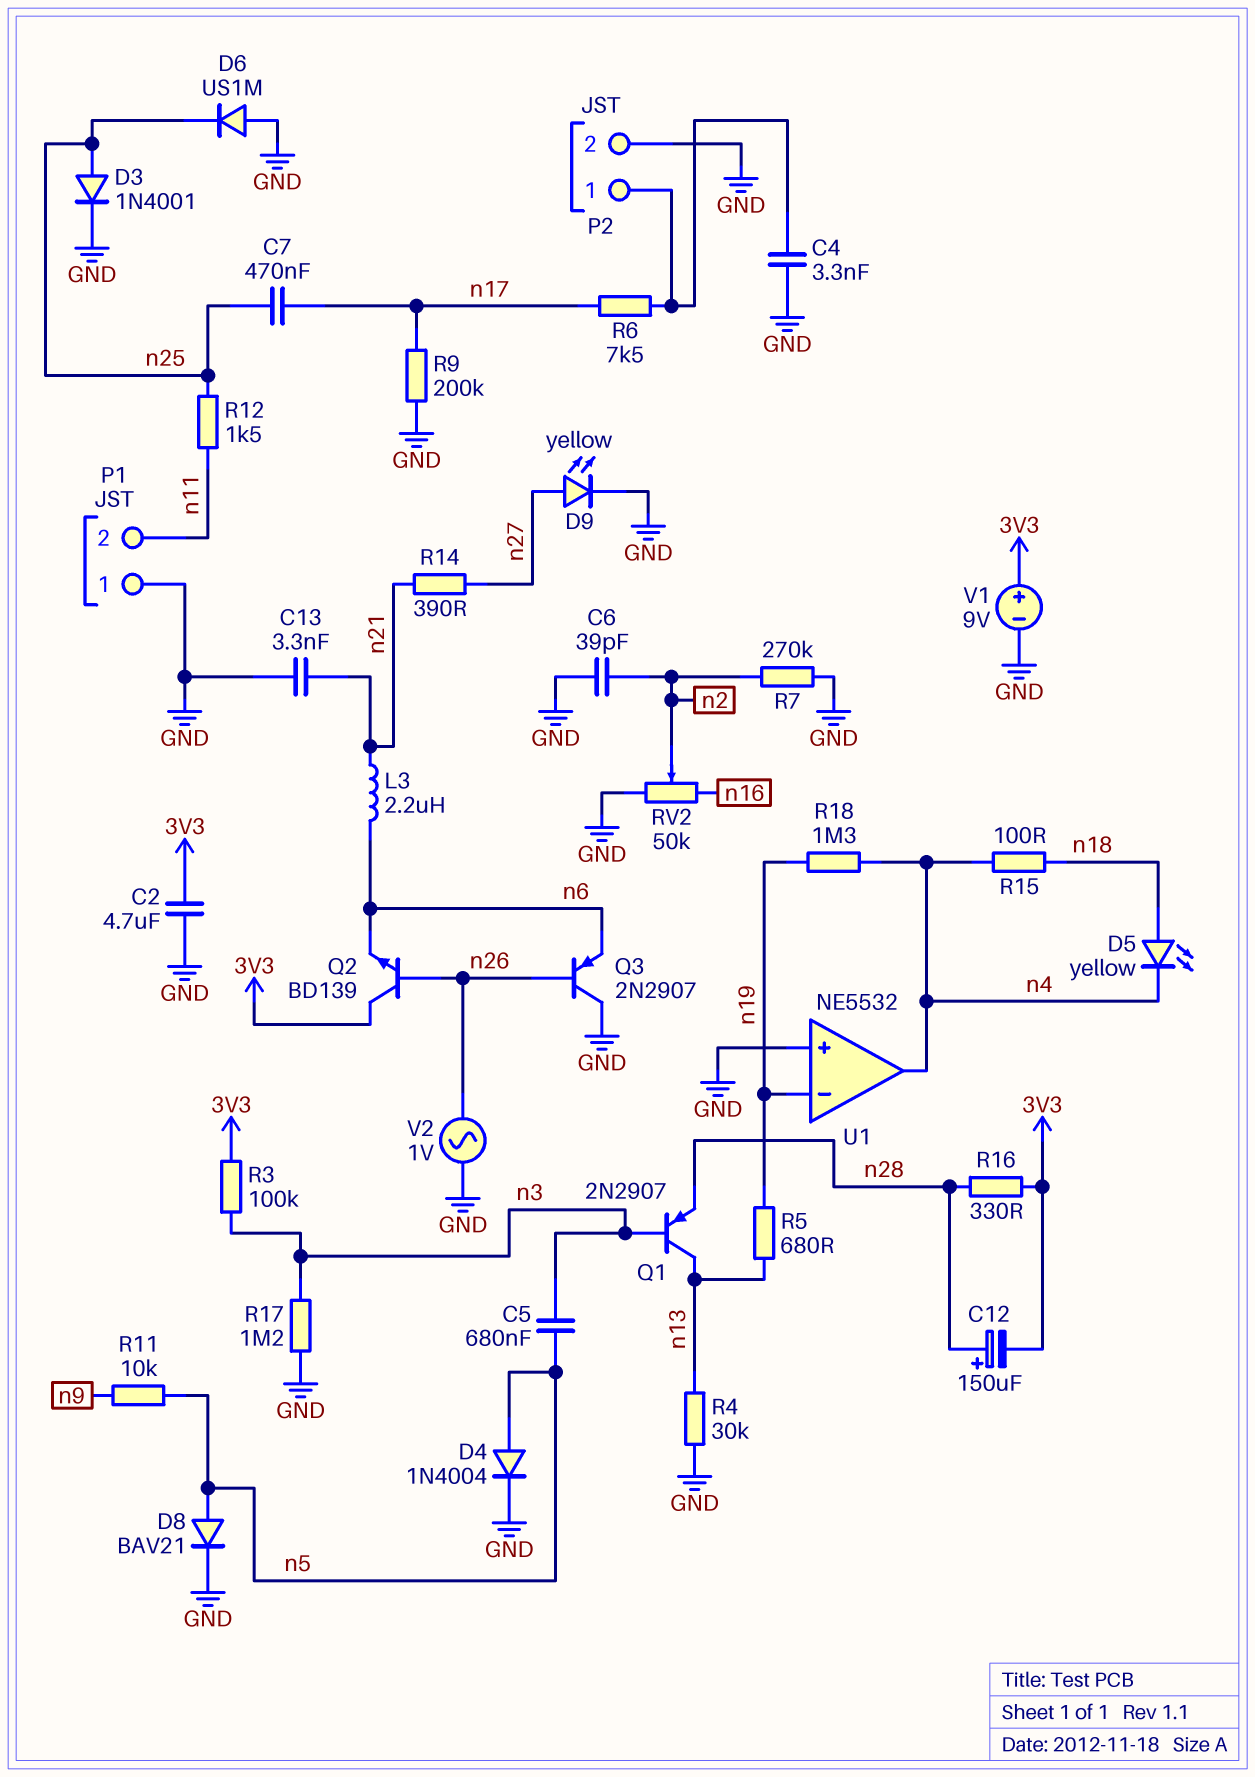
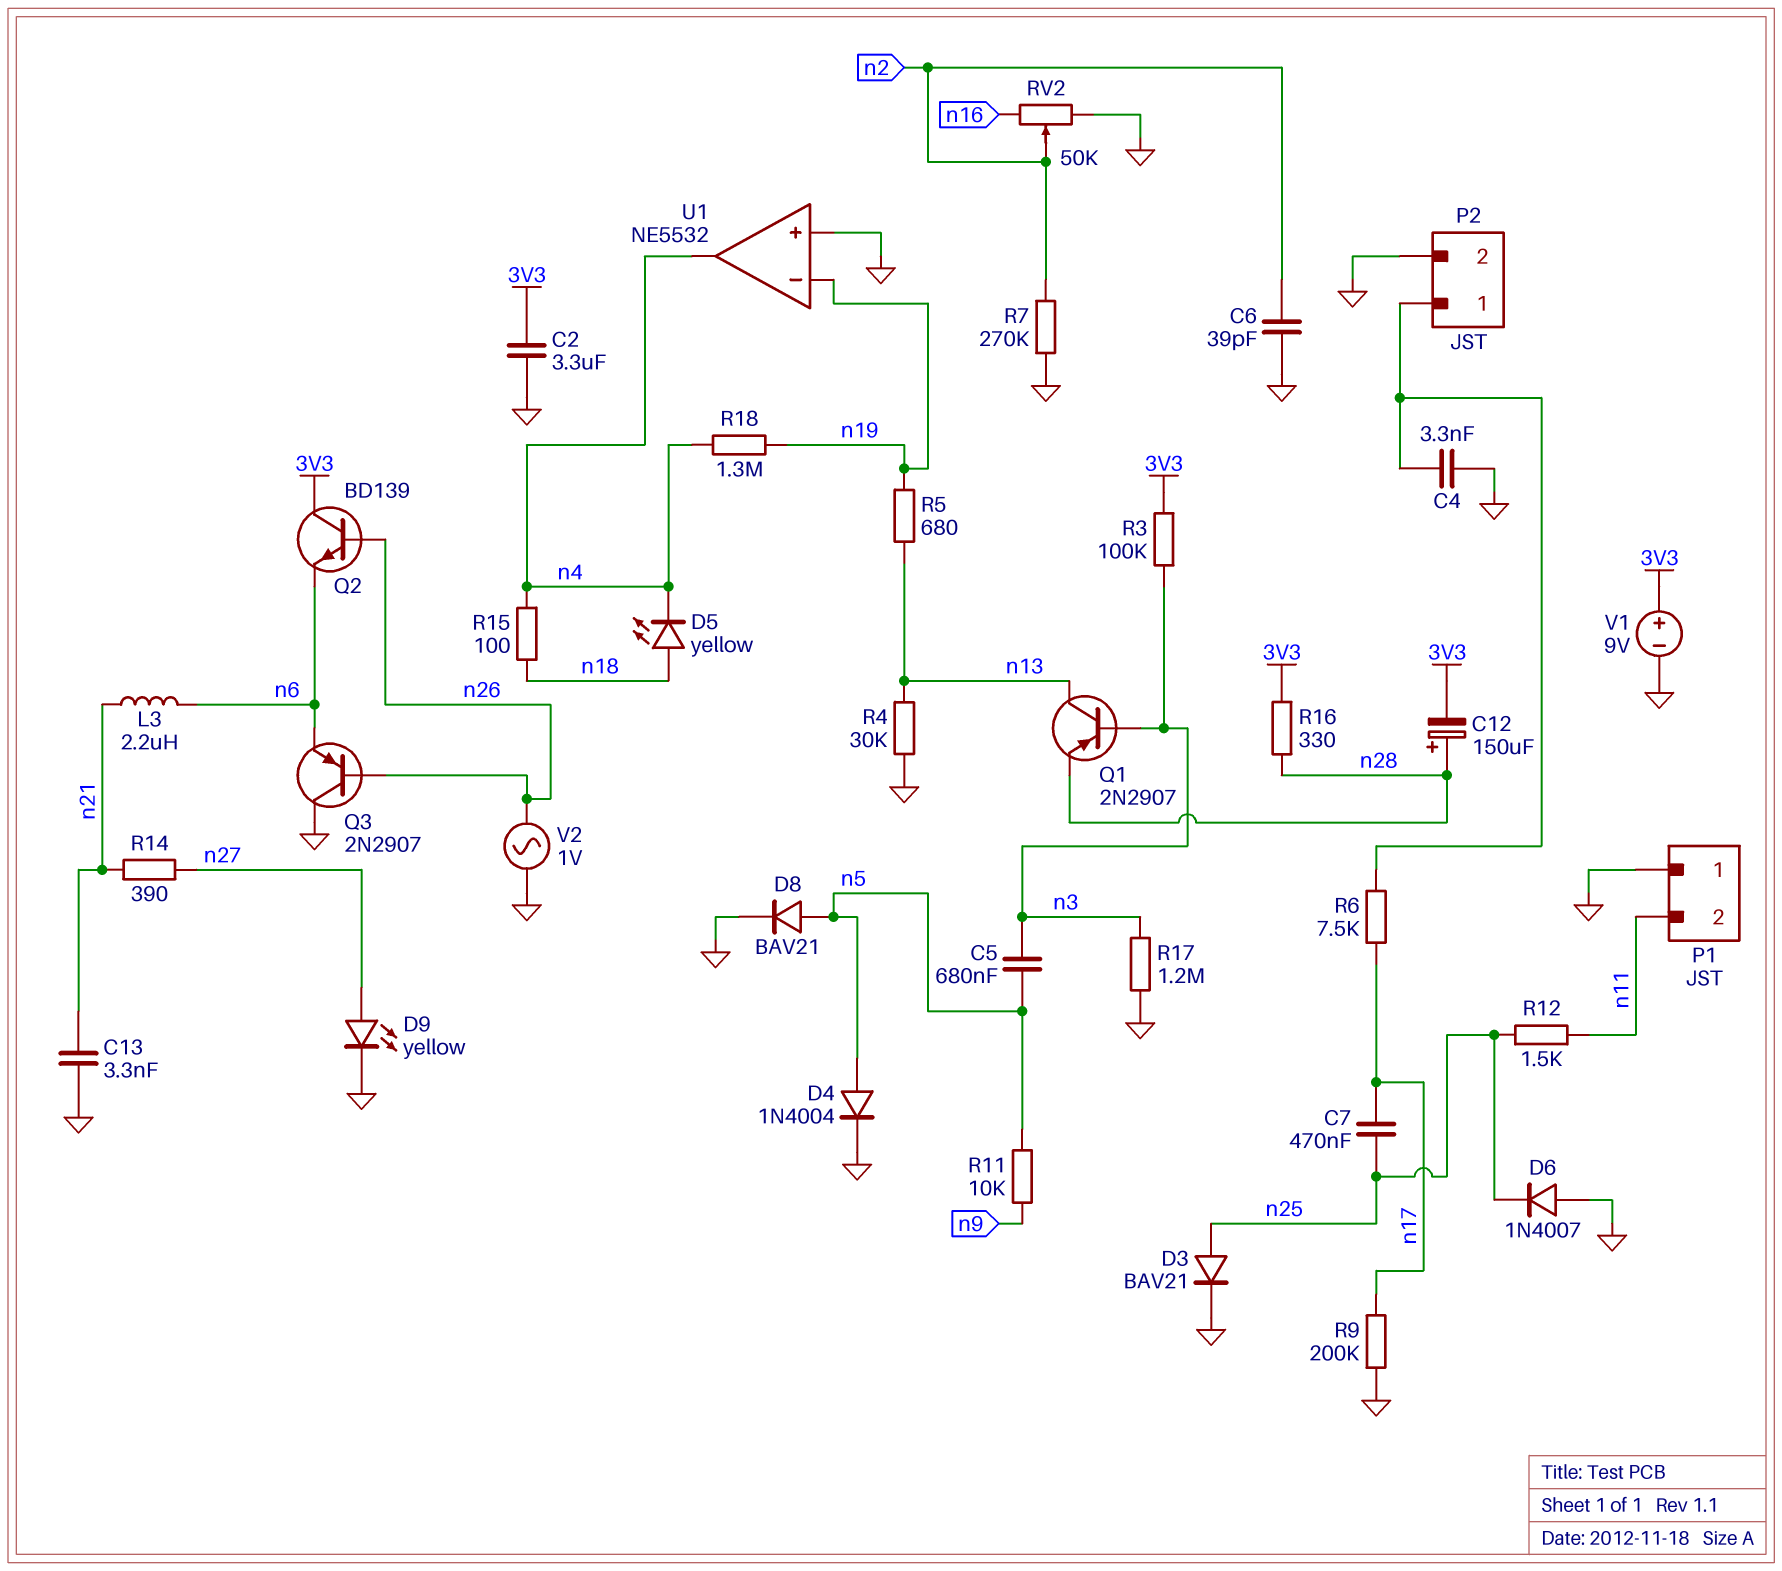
C2: 4.7uF (3V3, GND) -> 3.3uF (3V3, GND)
D3: diode 1N4001 (A n25, K GND) -> diode BAV21 (A n25, K GND)
D6: diode US1M (A GND, K n25) -> diode 1N4007 (A GND, K n25)

